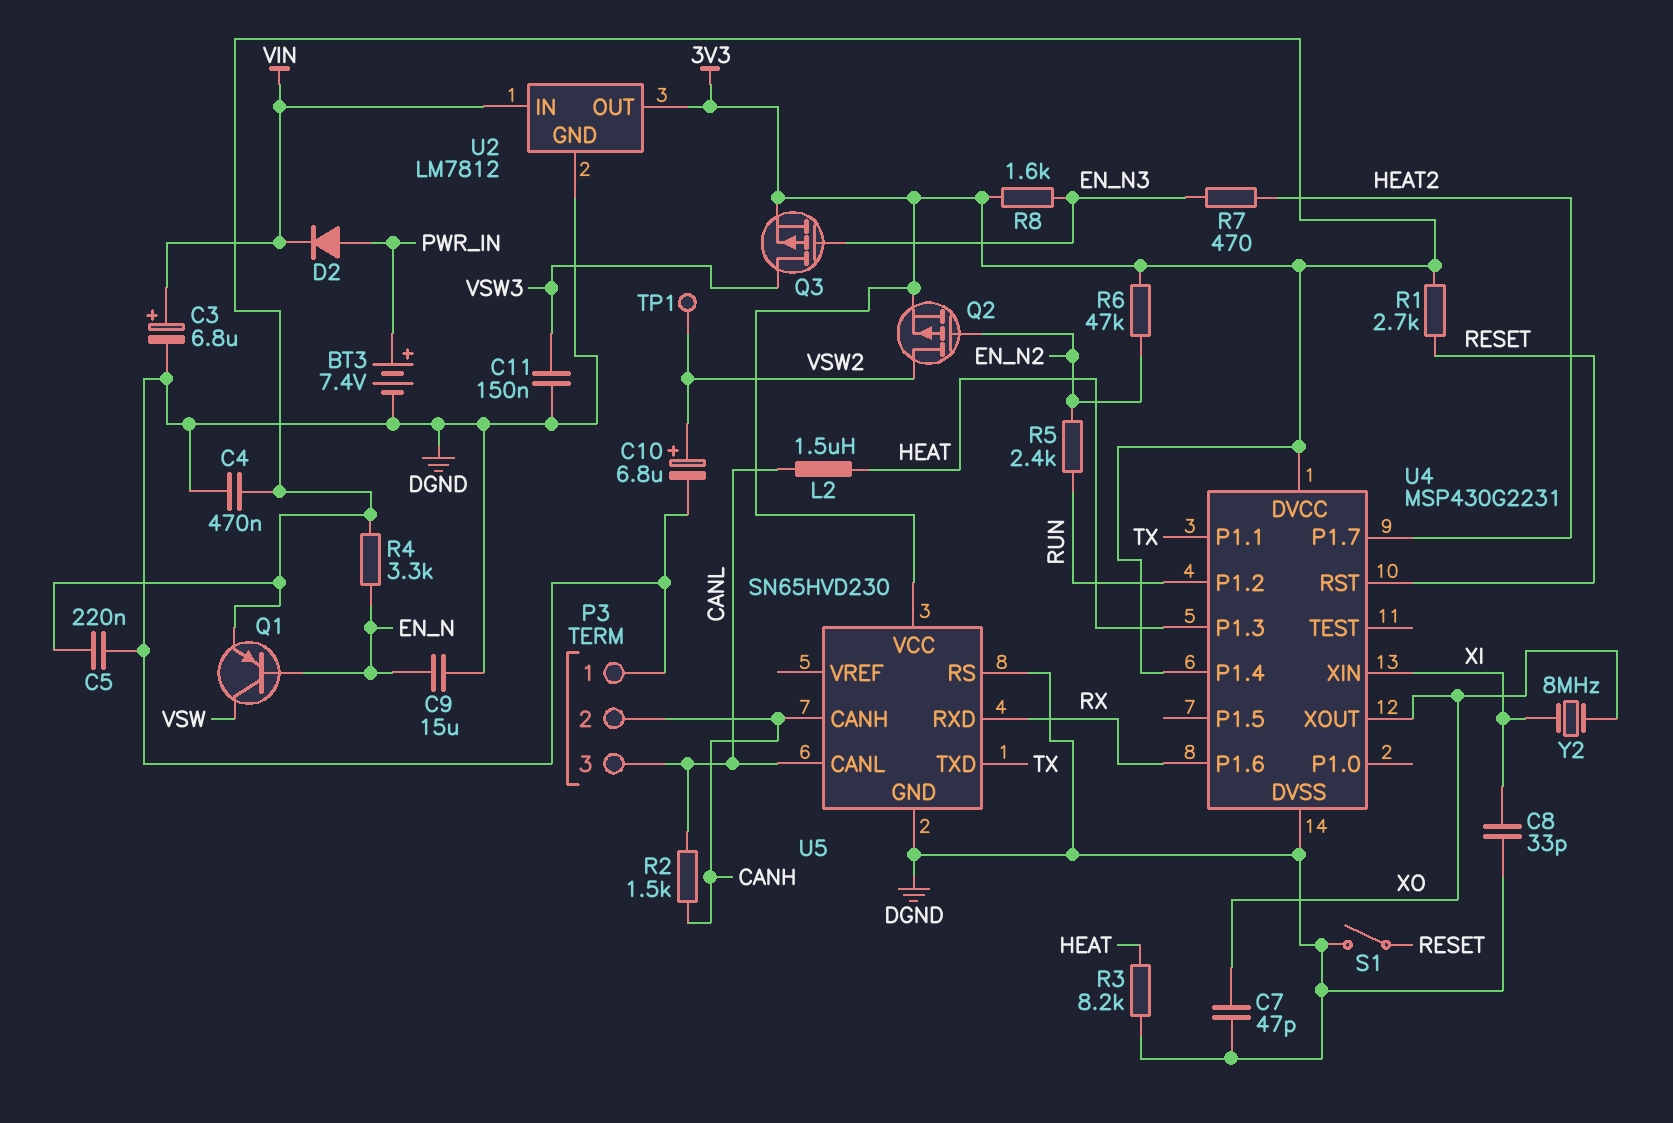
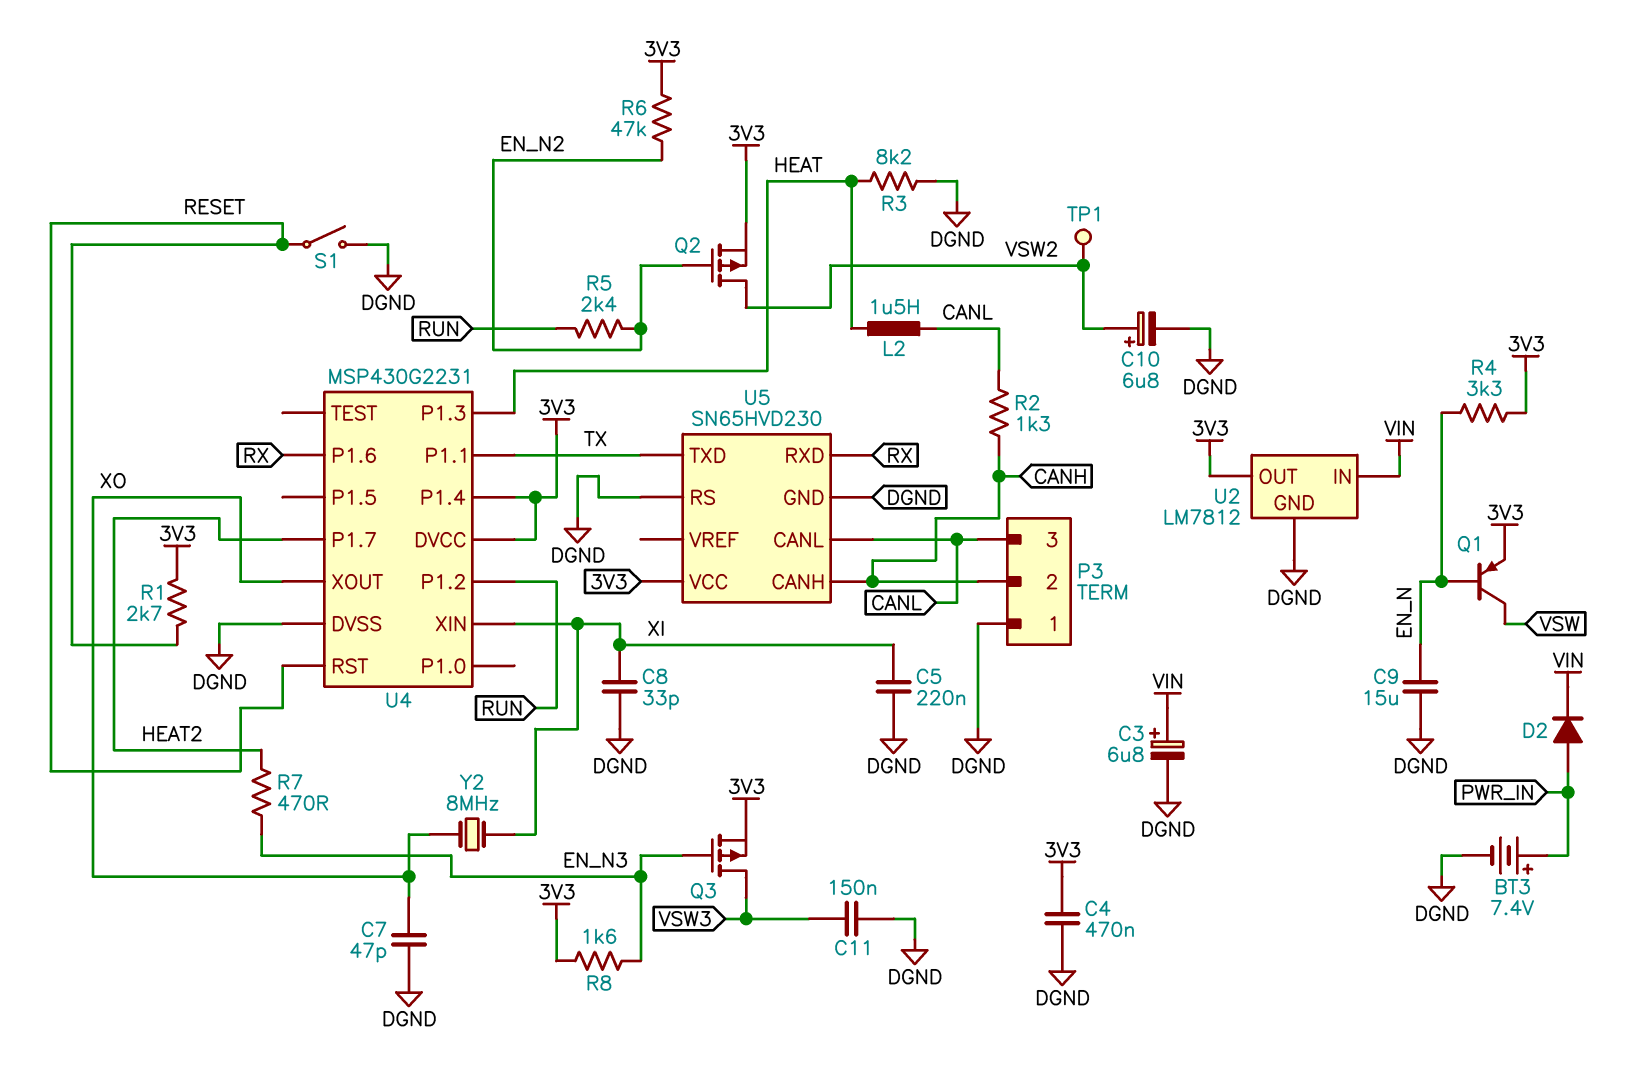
C5: 220nF (3V3, DGND) -> 220nF (DGND, XI)
R2: 1.5k (CANH, CANL) -> 1.3k (CANH, CANL)

